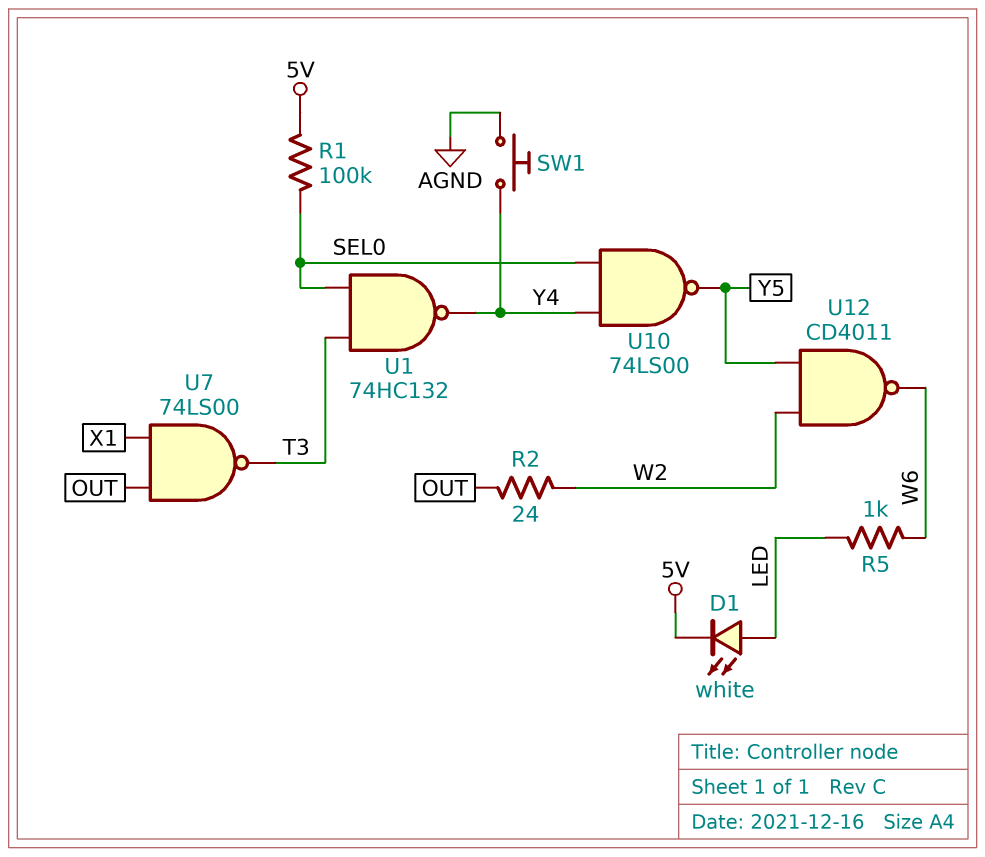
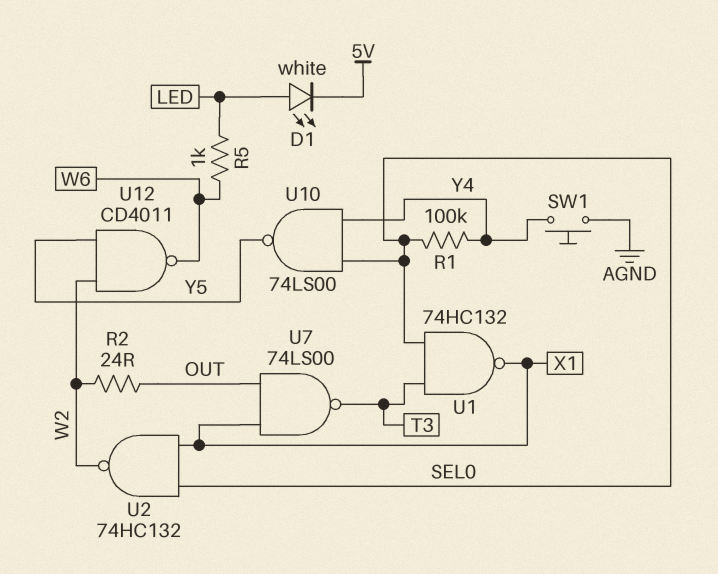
R1: 100k (5V, SEL0) -> 100k (SEL0, Y4)
U1: NAND 74HC132 (in SEL0, in T3, out Y4) -> NAND 74HC132 (in SEL0, in T3, out X1)
U2: none -> NAND 74HC132 (in SEL0, in X1, out W2)

